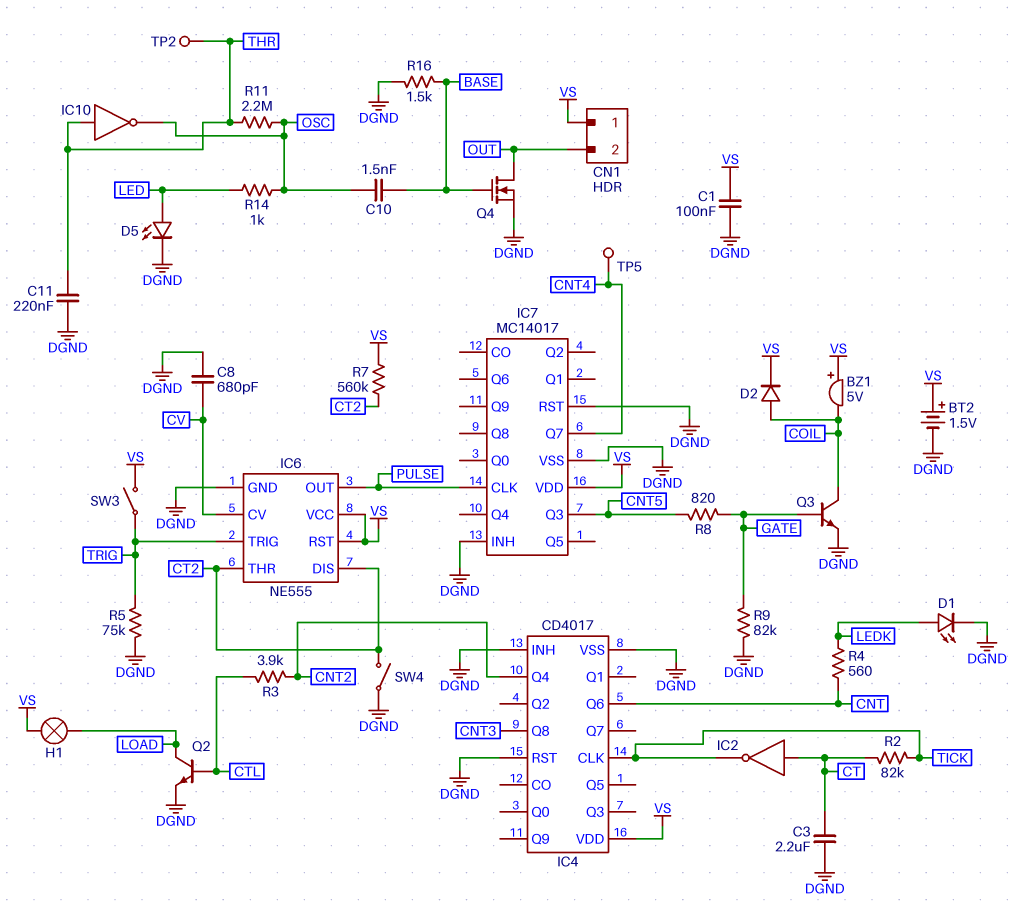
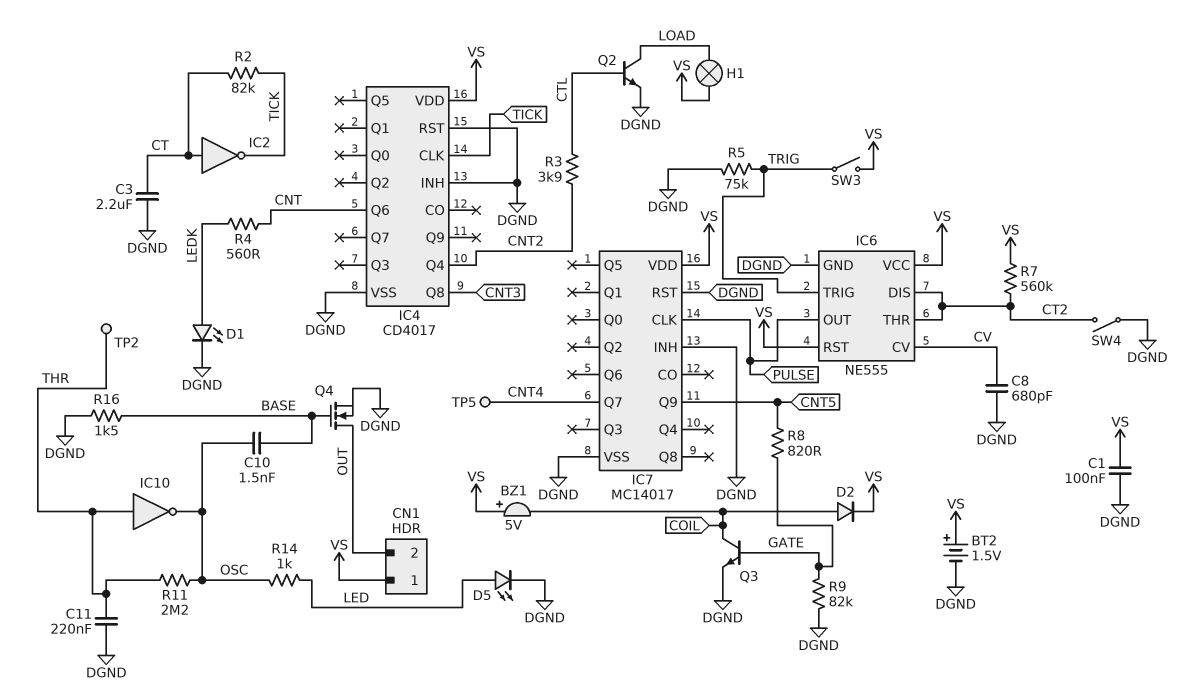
IC7 pin Q3: CNT5 -> none
IC7 pin Q9: none -> CNT5

